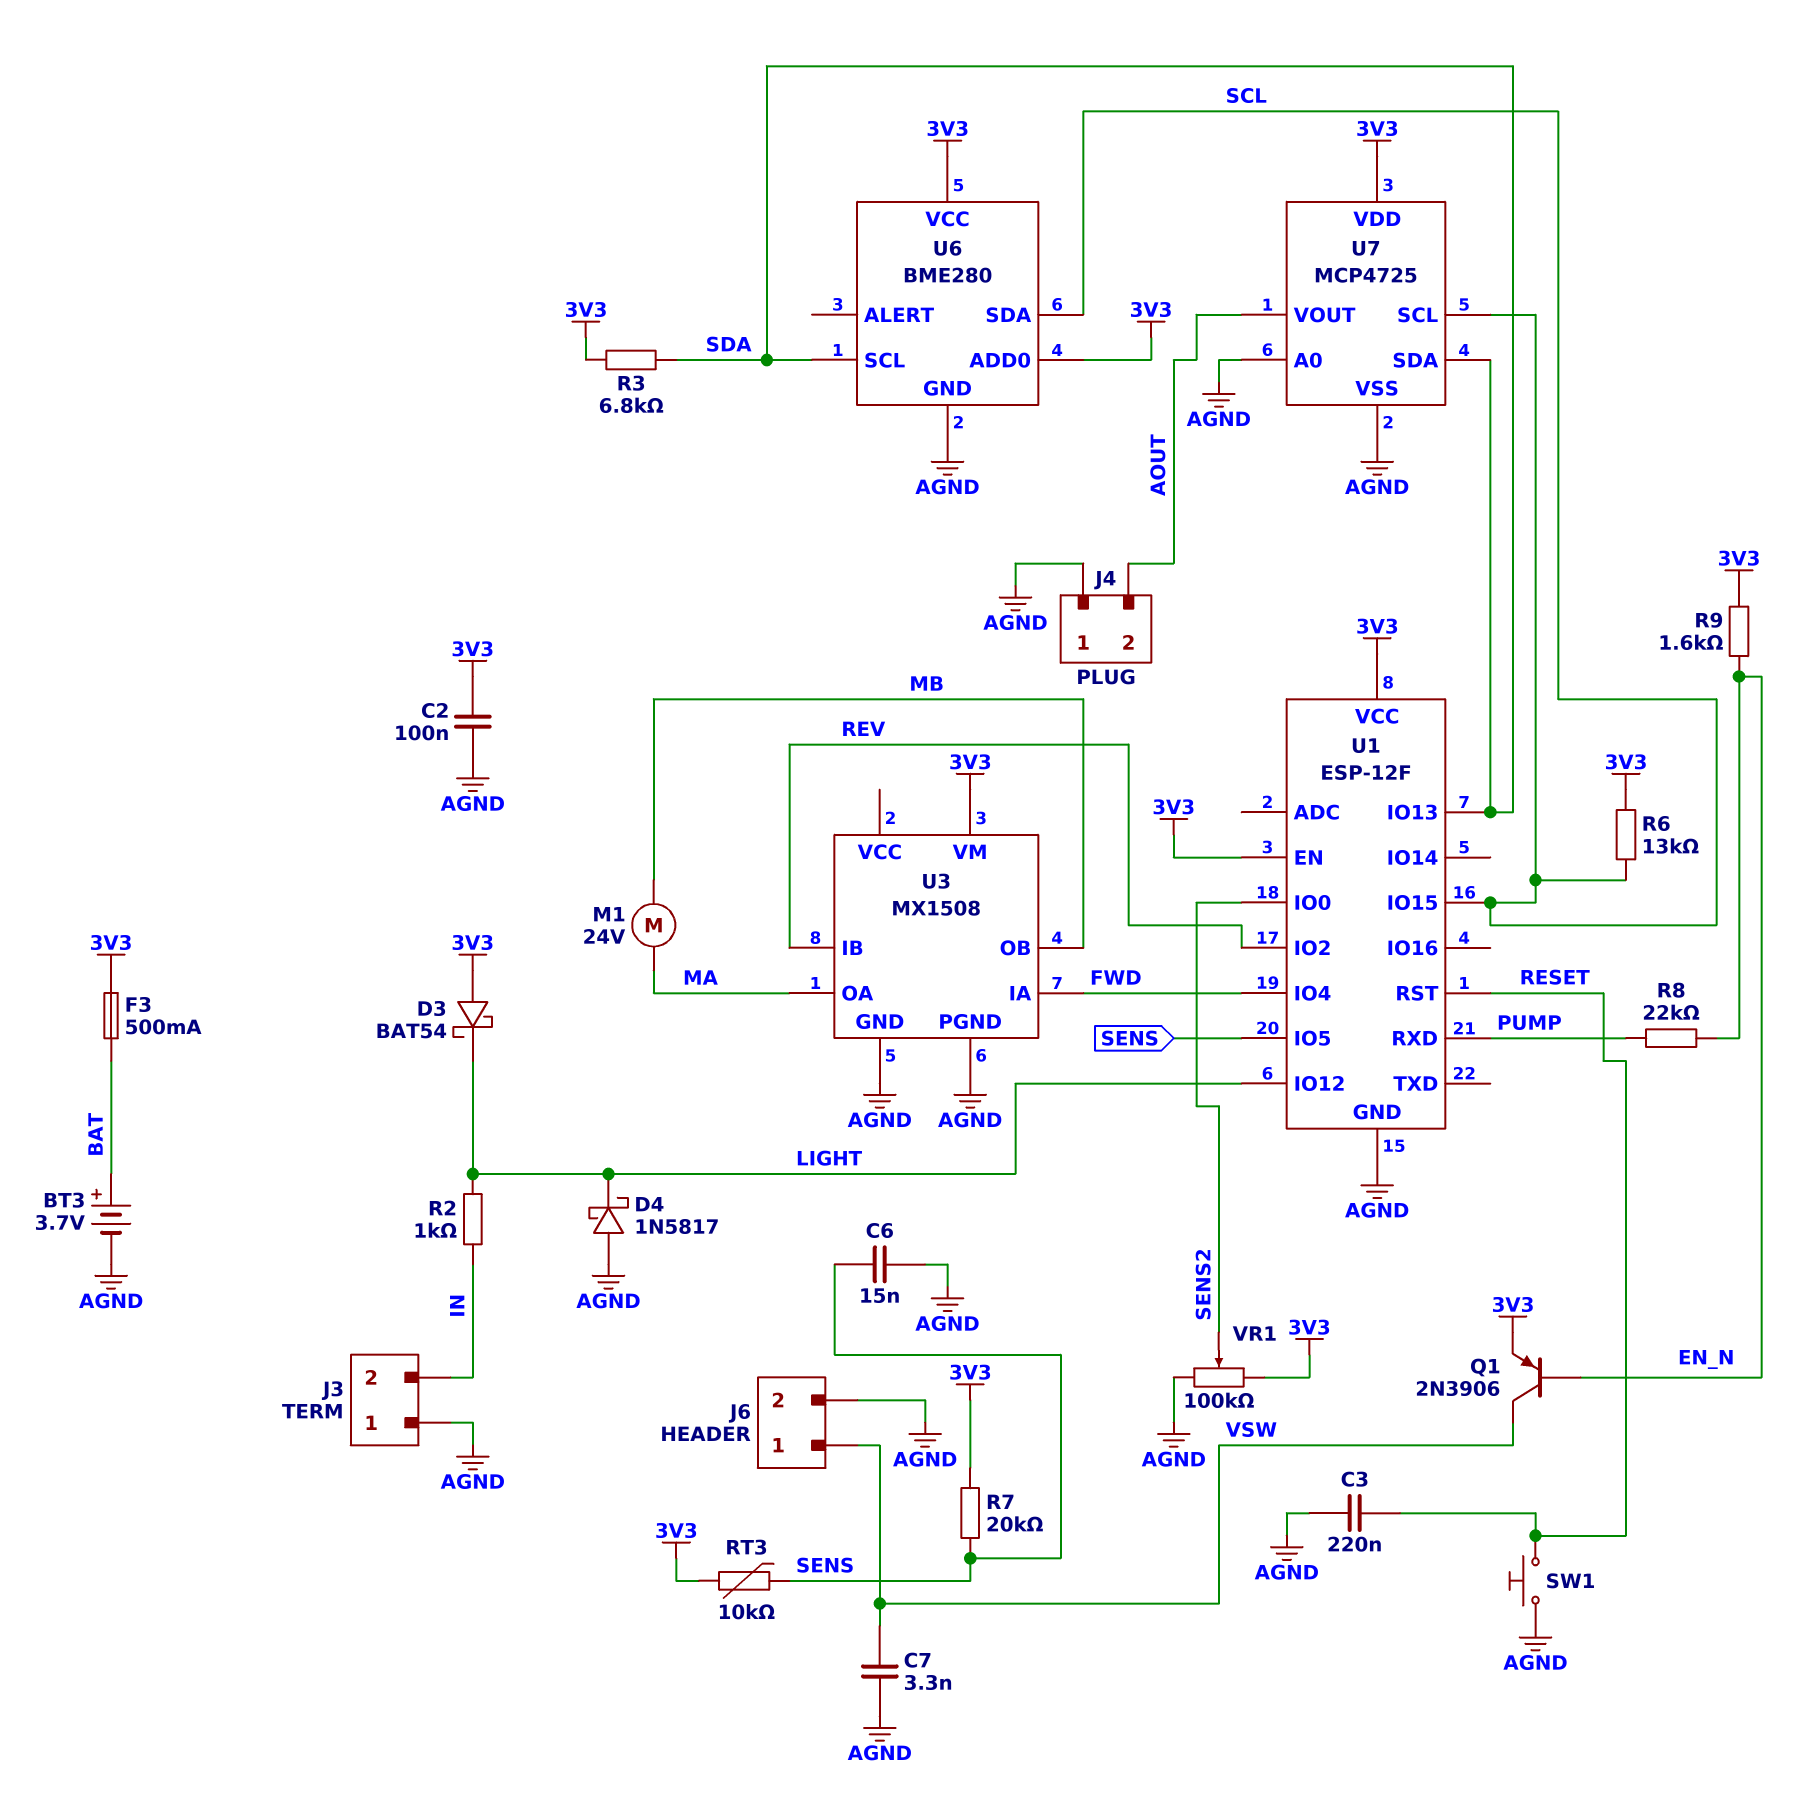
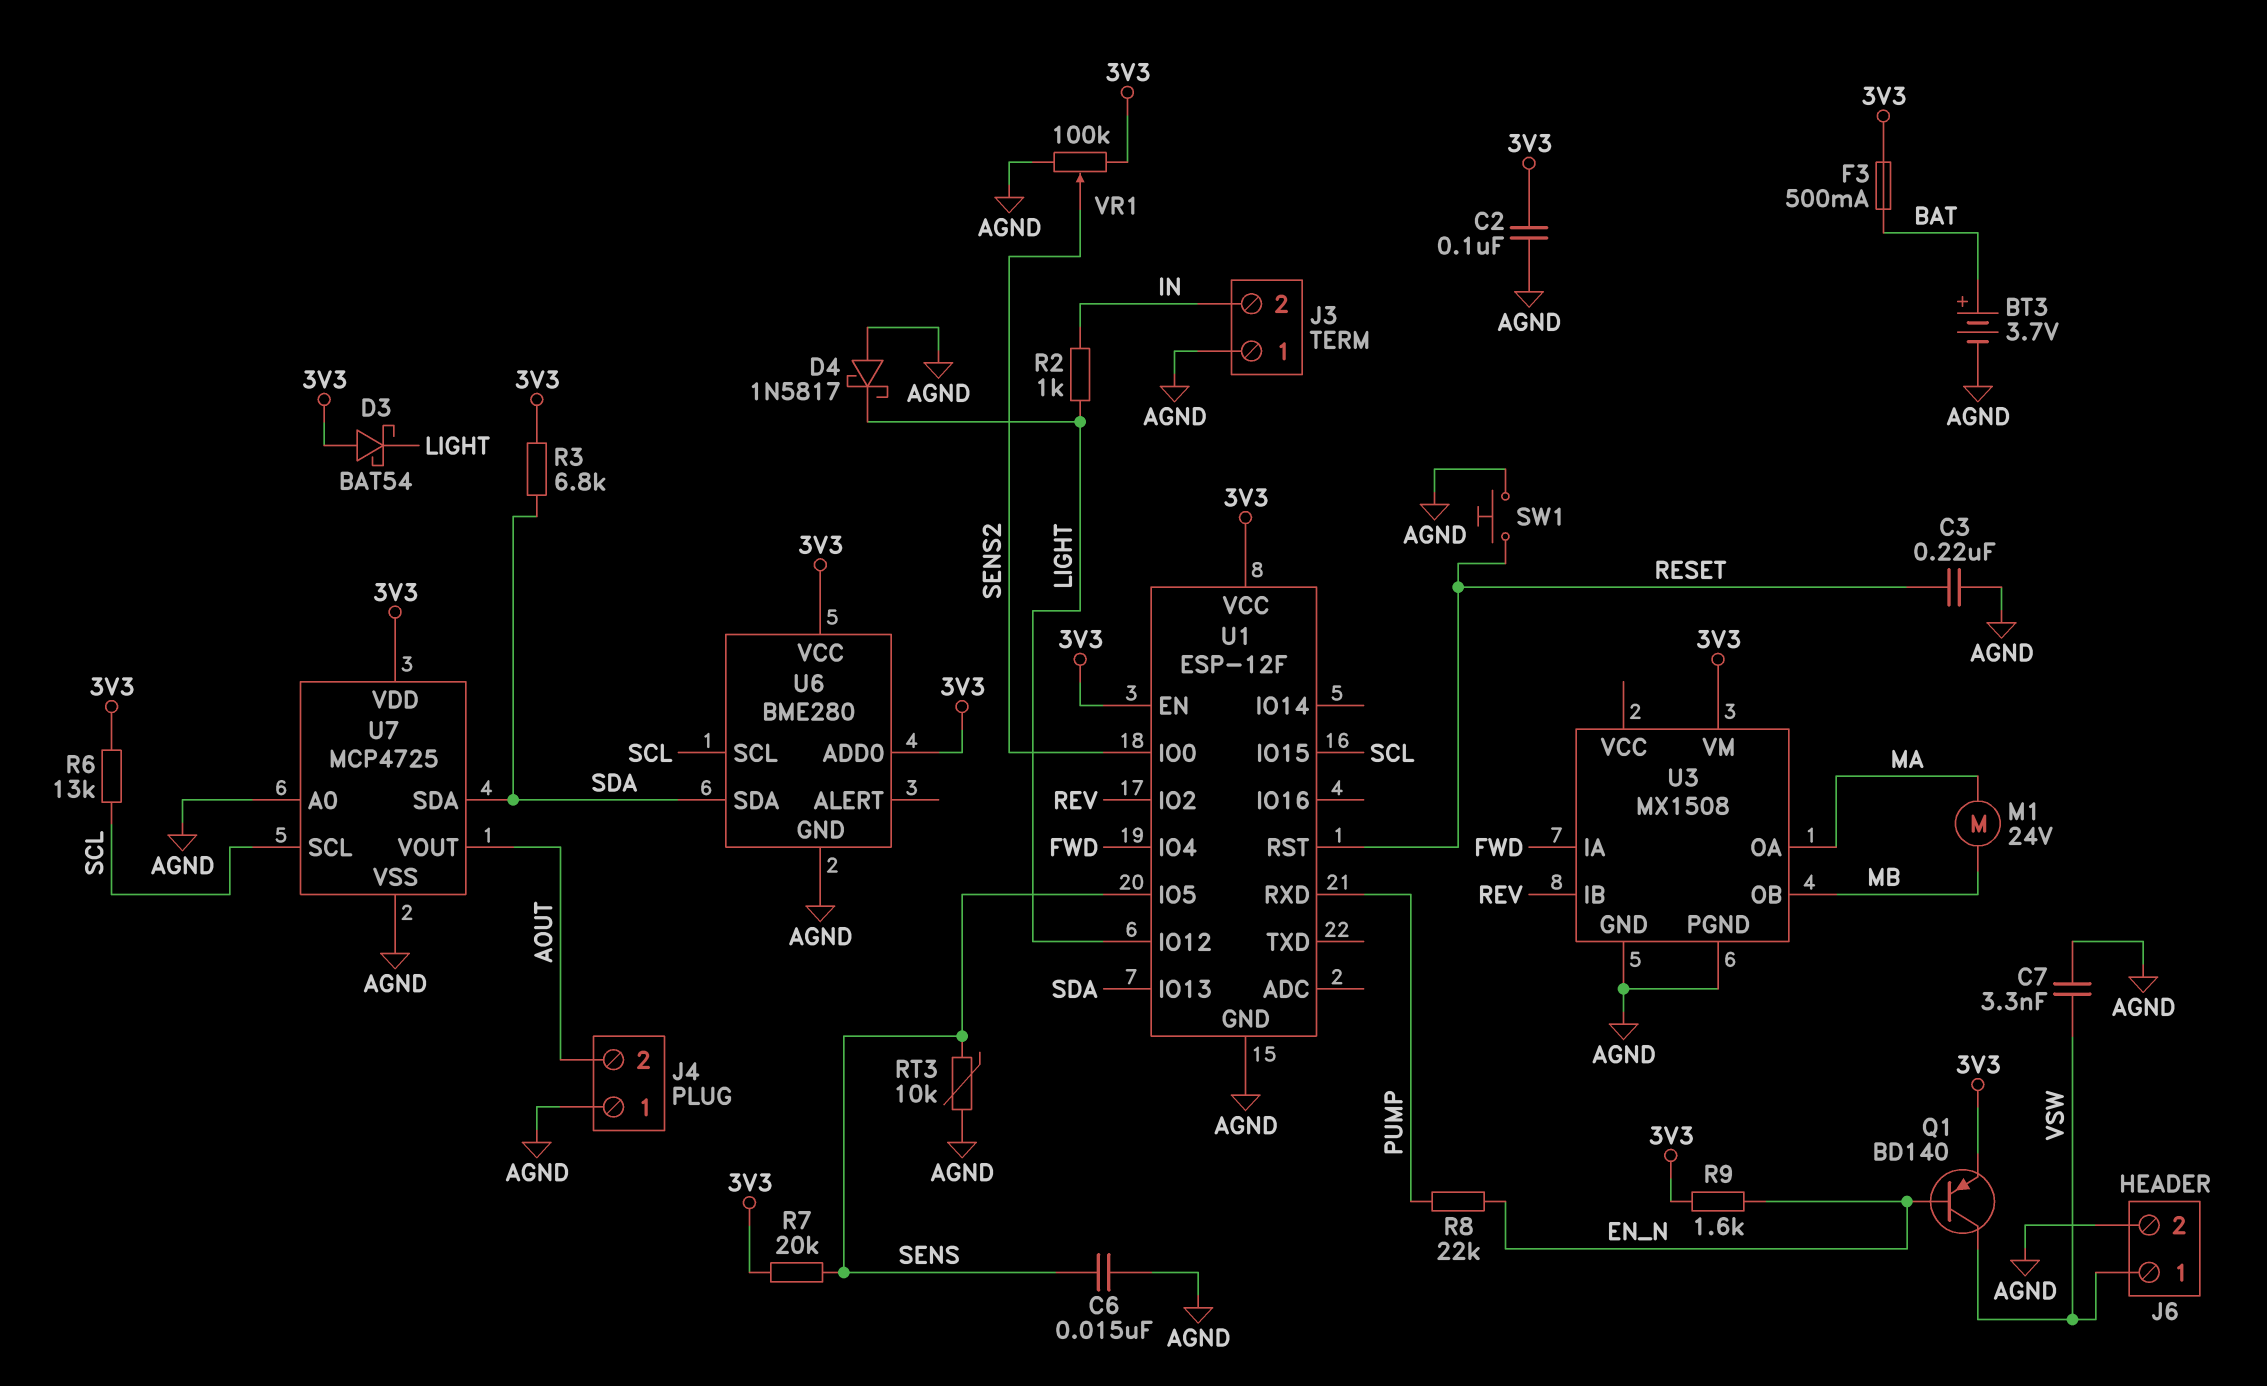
Q1: PNP 2N3906 (B EN_N, C VSW, E 3V3) -> PNP BD140 (B EN_N, C VSW, E 3V3)
RT3: 10k (3V3, SENS) -> 10k (AGND, SENS)
U6 pin SCL: SDA -> SCL
U6 pin SDA: SCL -> SDA

